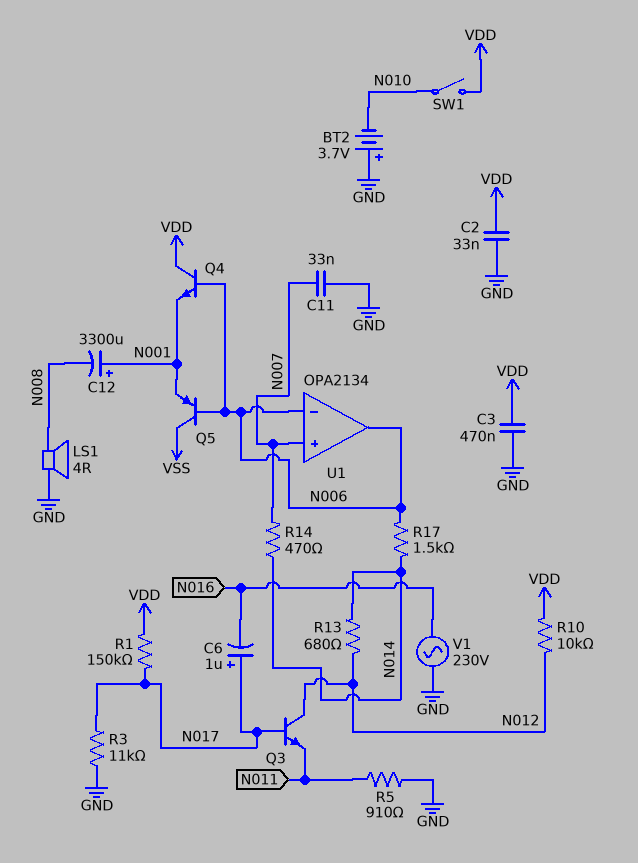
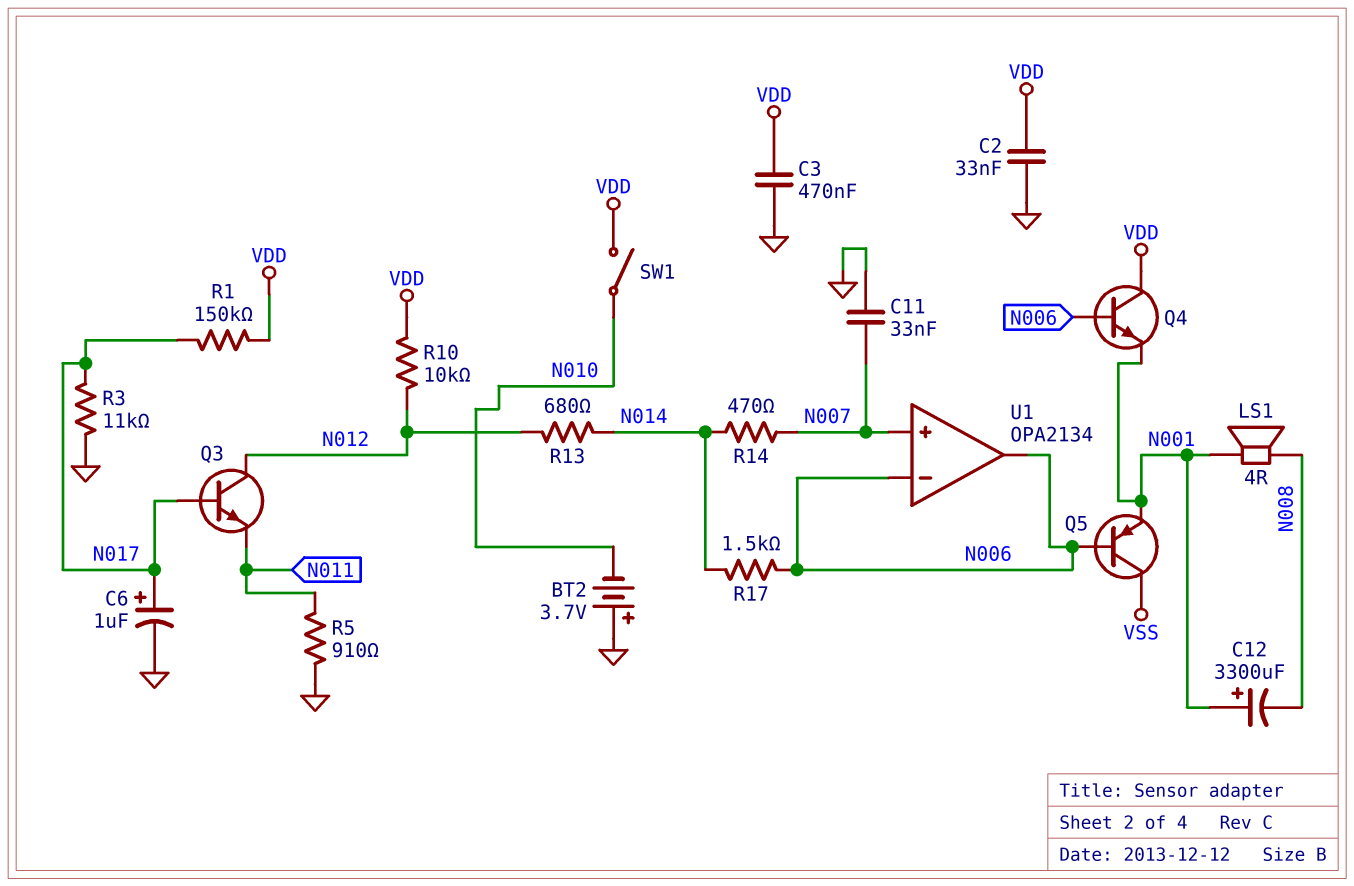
C6: 1uF (plus N017, minus N016) -> 1uF (plus N017, minus GND)
LS1: speaker 4R (GND, N008) -> speaker 4R (N001, N008)
V1: AC 230V (GND, N016) -> none

